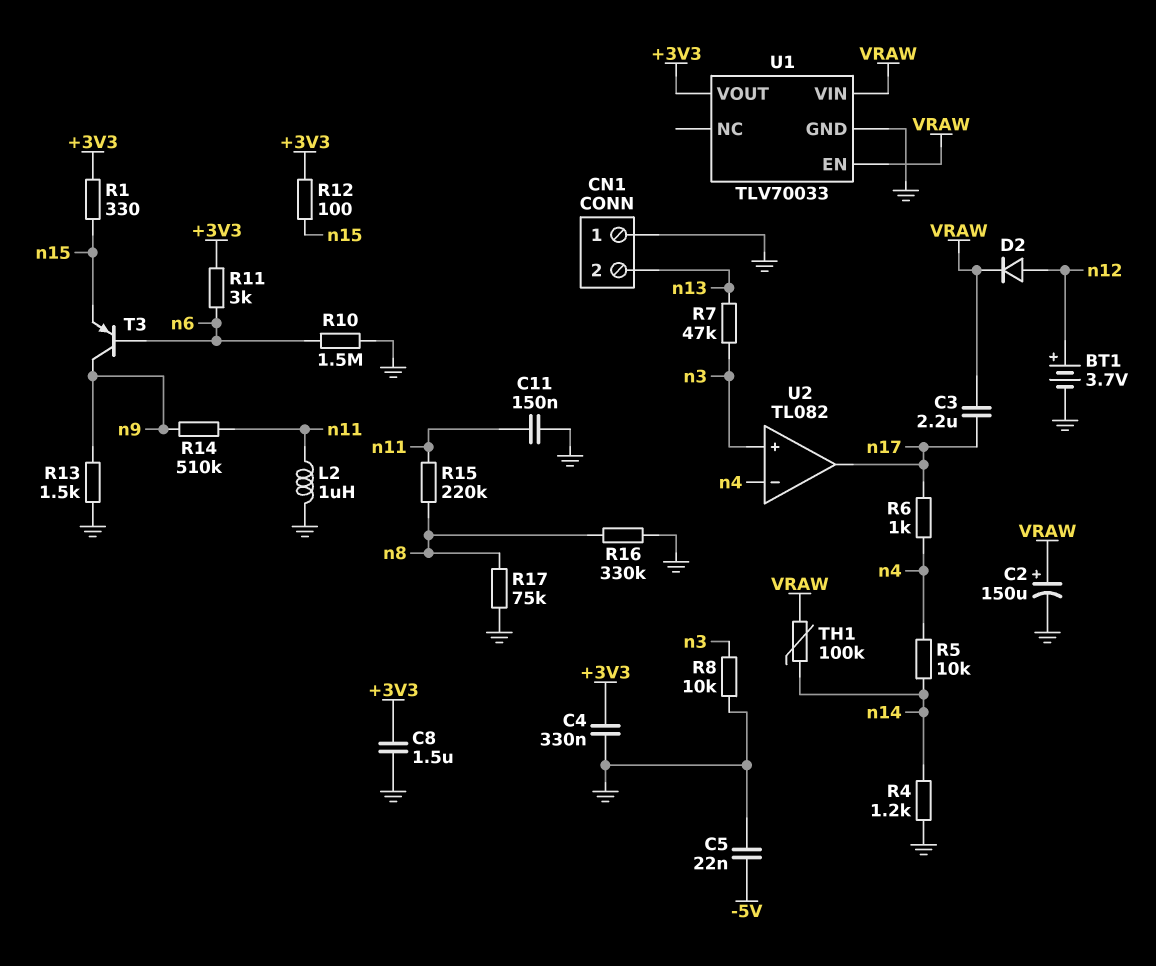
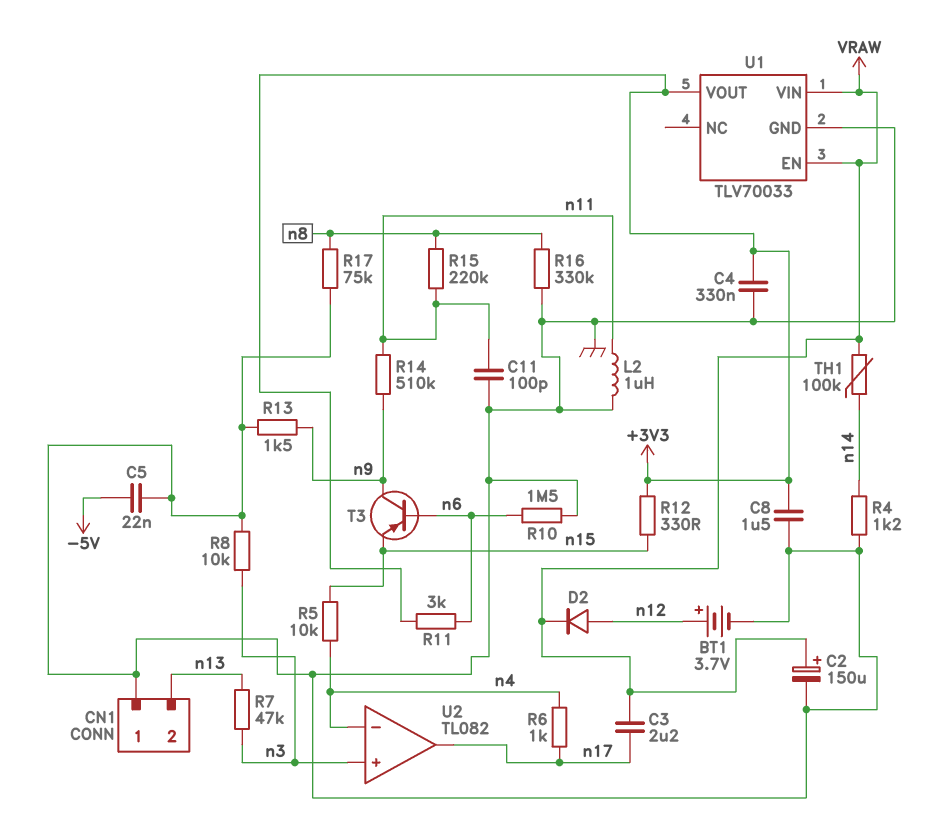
C11: 150nF (GND, n11) -> 100pF (GND, n11)
R1: 330 (+3V3, n15) -> none
R5: 10k (n4, n14) -> 10k (n4, n15)
R12: 100 (+3V3, n15) -> 330 (+3V3, n15)

